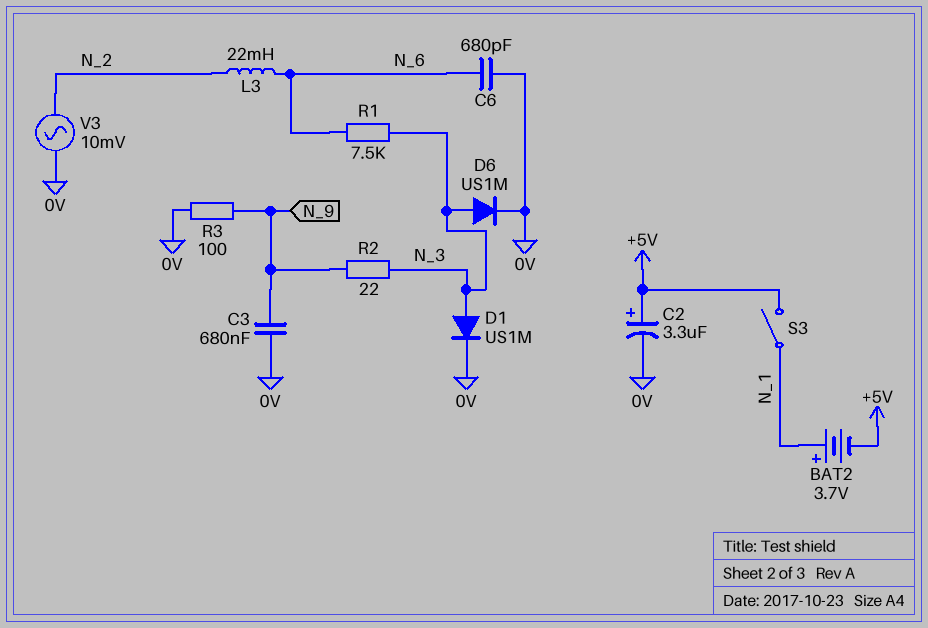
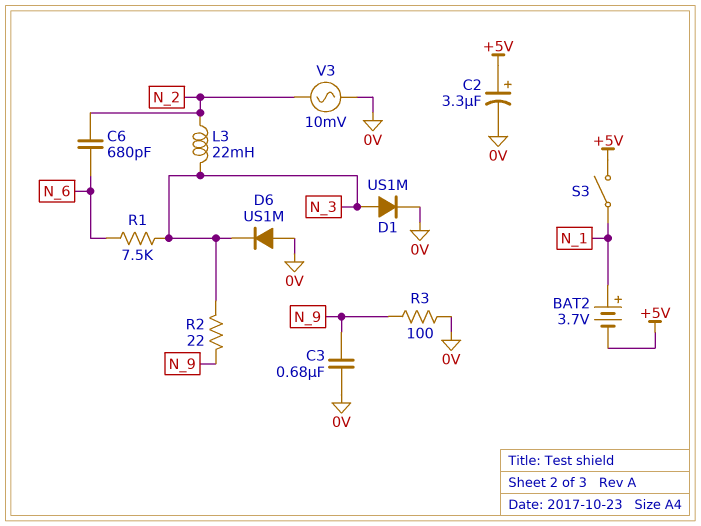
C6: 680pF (0V, N_6) -> 680pF (N_2, N_6)
D6: diode US1M (A N_3, K 0V) -> diode US1M (A 0V, K N_3)
L3: 22mH (N_2, N_6) -> 22mH (N_2, N_3)

